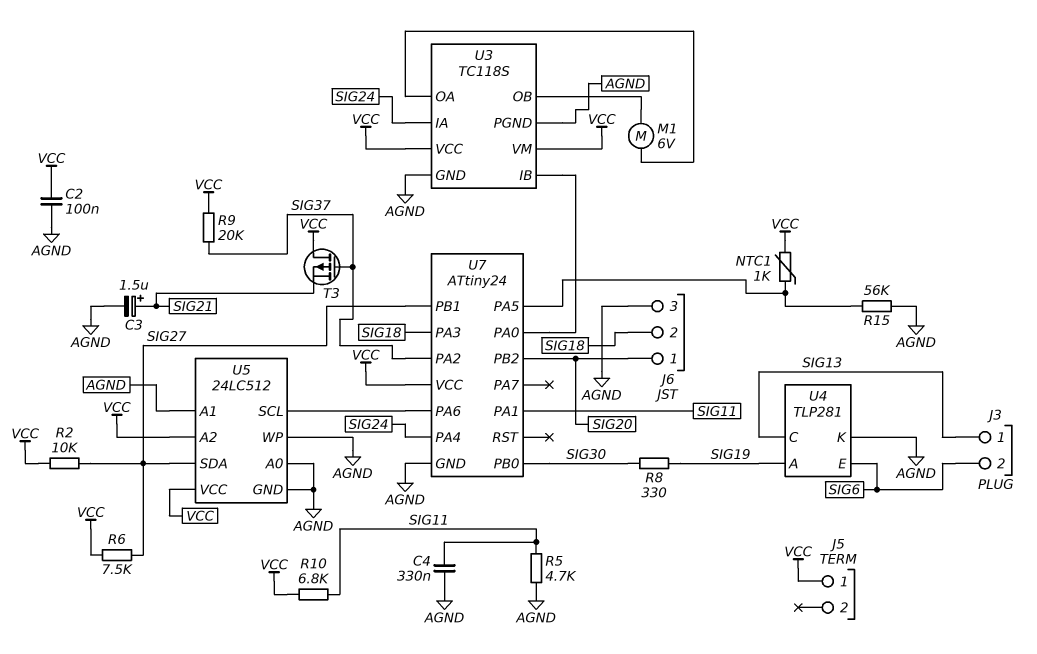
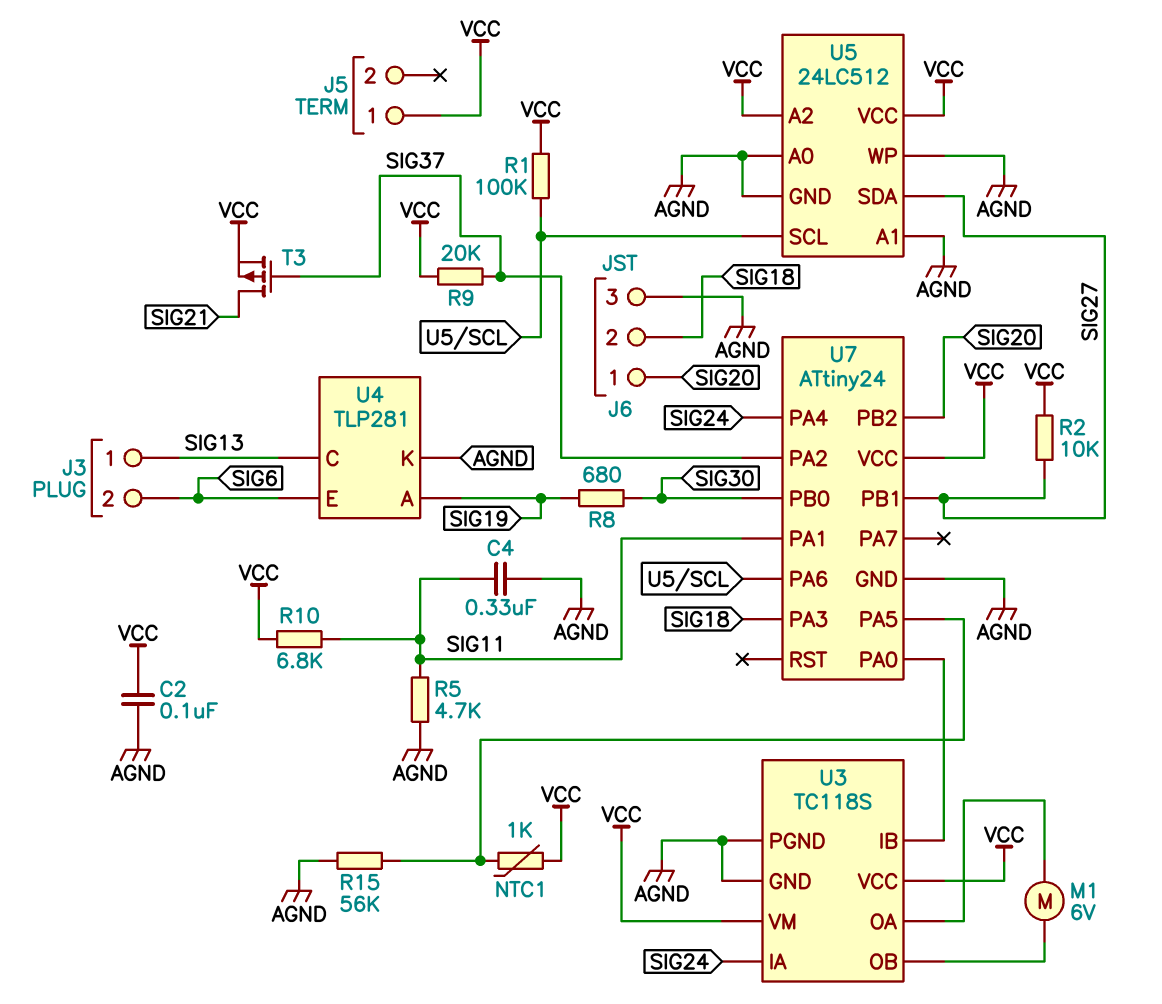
C3: 1.5uF (plus SIG21, minus AGND) -> none
R1: none -> 100k (U5/SCL, VCC)
R6: 7.5k (SIG27, VCC) -> none
R8: 330 (SIG19, SIG30) -> 680 (SIG19, SIG30)
T3: PMOS (G SIG37, D VCC, S SIG21) -> PMOS (G SIG37, D SIG21, S VCC)

